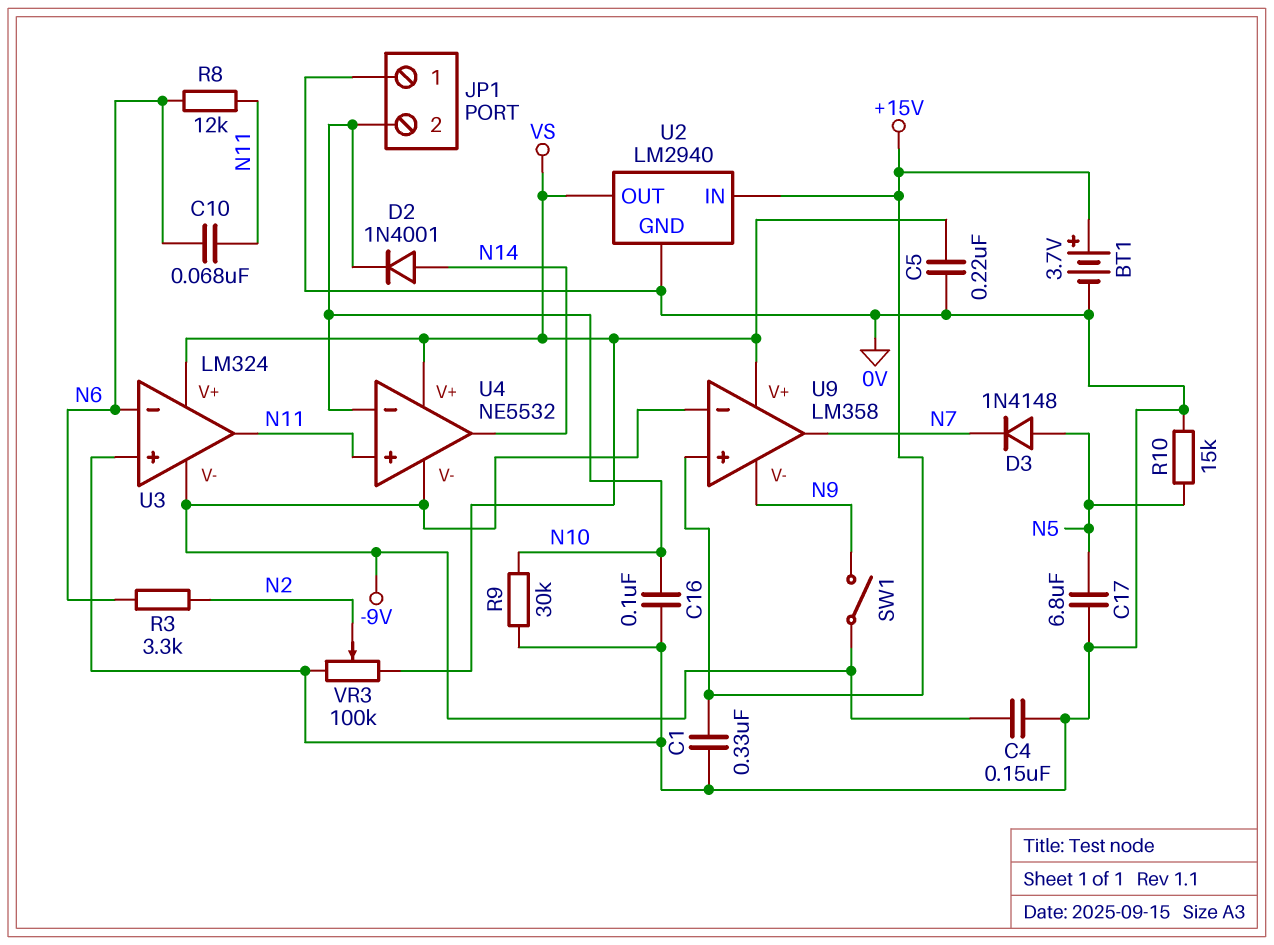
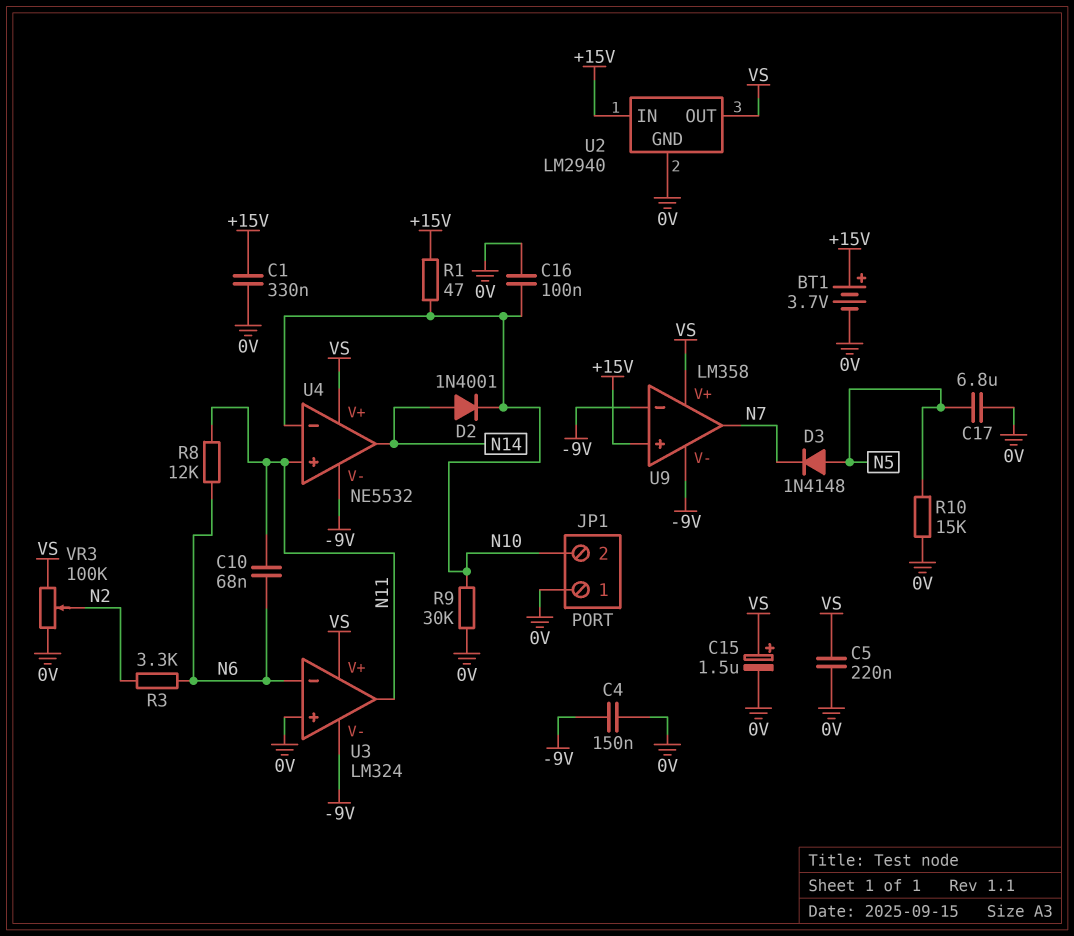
C15: none -> 1.5uF (plus VS, minus 0V)
R1: none -> 47 (+15V, N10)
SW1: switch (-9V, N9) -> none
U9 pin V-: N9 -> -9V

